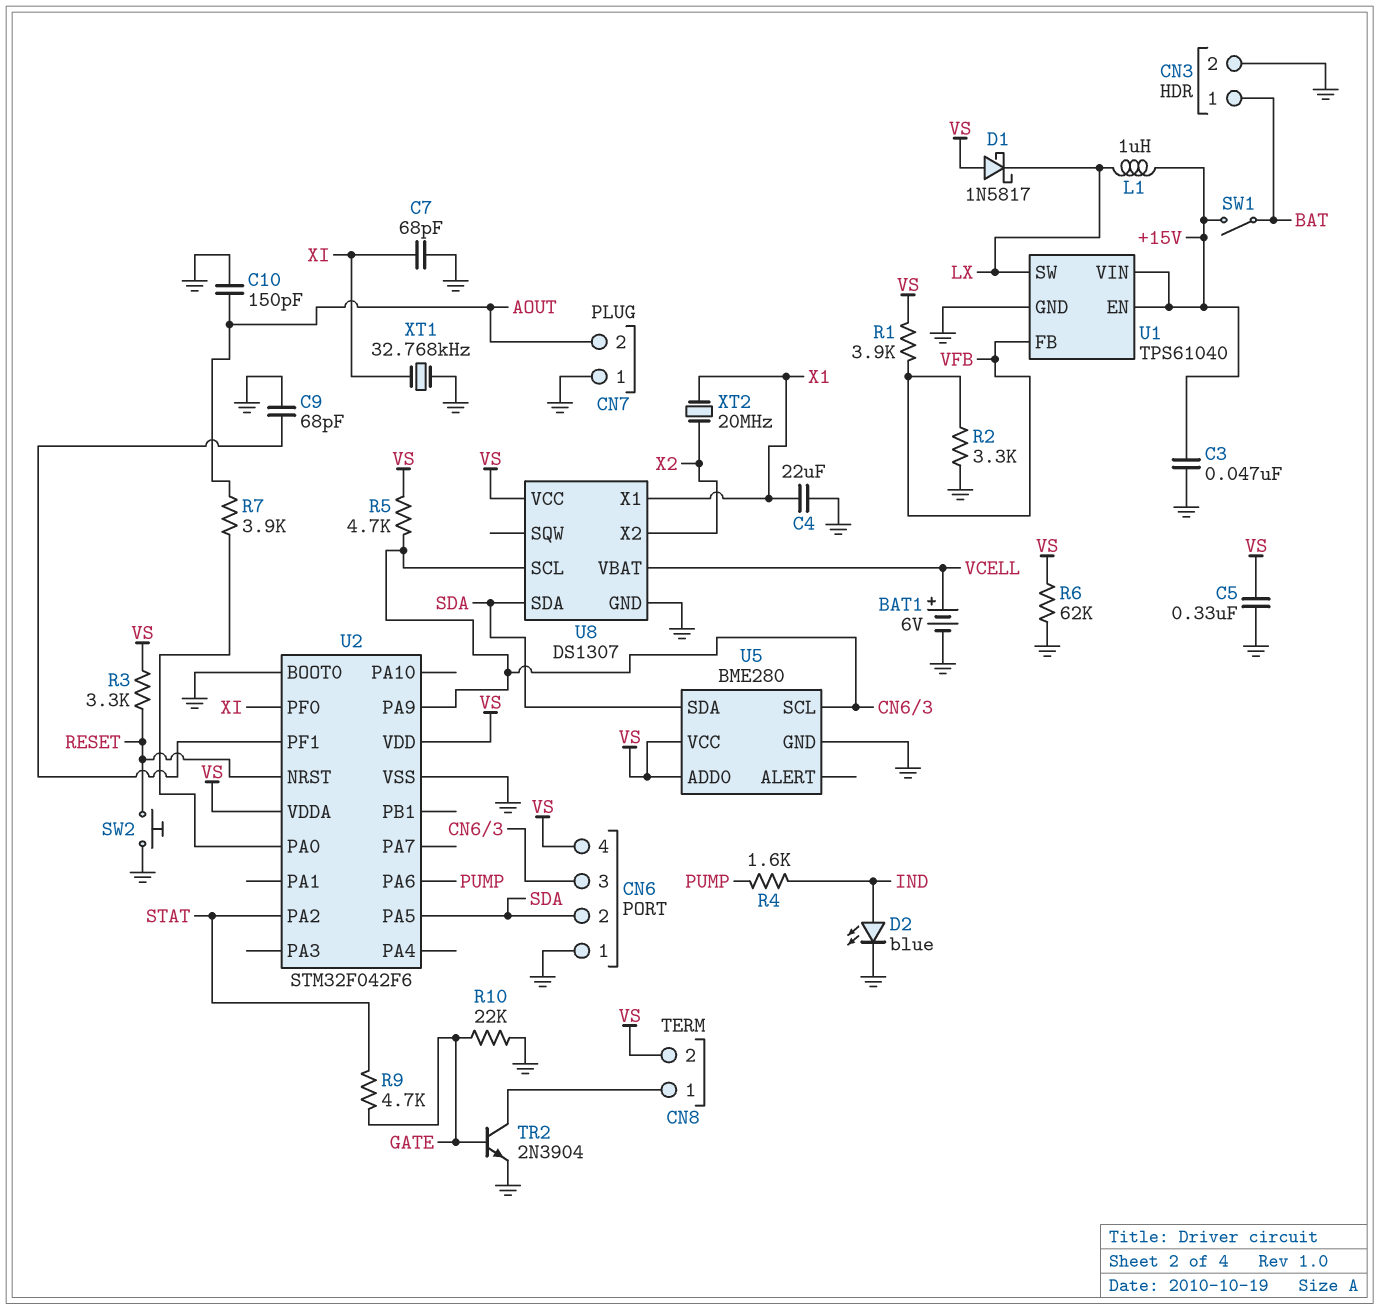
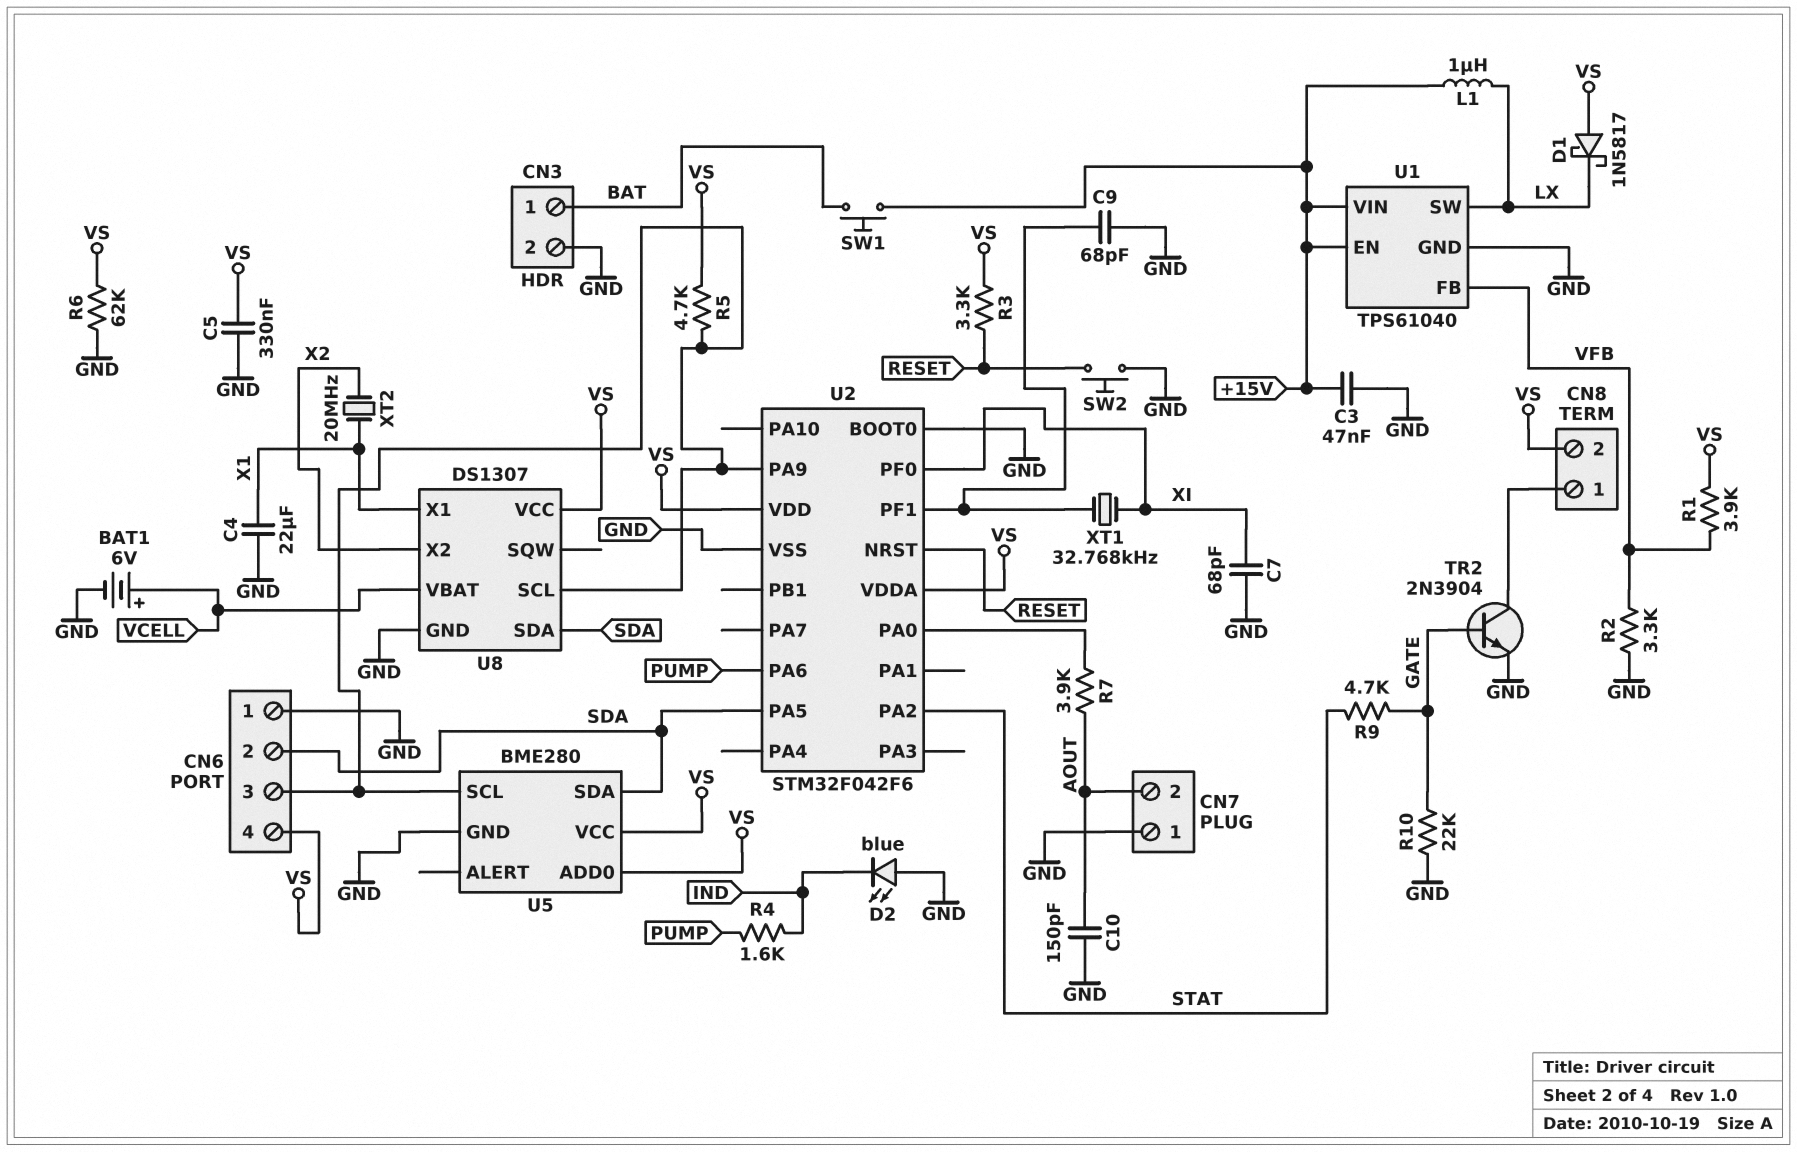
D2: LED blue (A IND, K GND) -> LED blue (A GND, K IND)
SW1: switch (+15V, BAT) -> button (+15V, BAT)
XT1: 32.768kHz (GND, XI) -> 32.768kHz (U2/PF1, XI)

